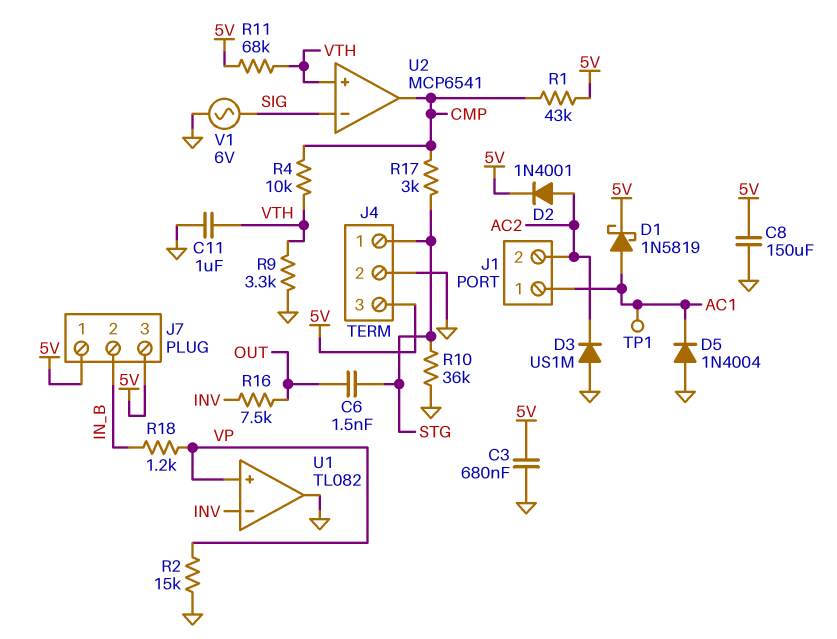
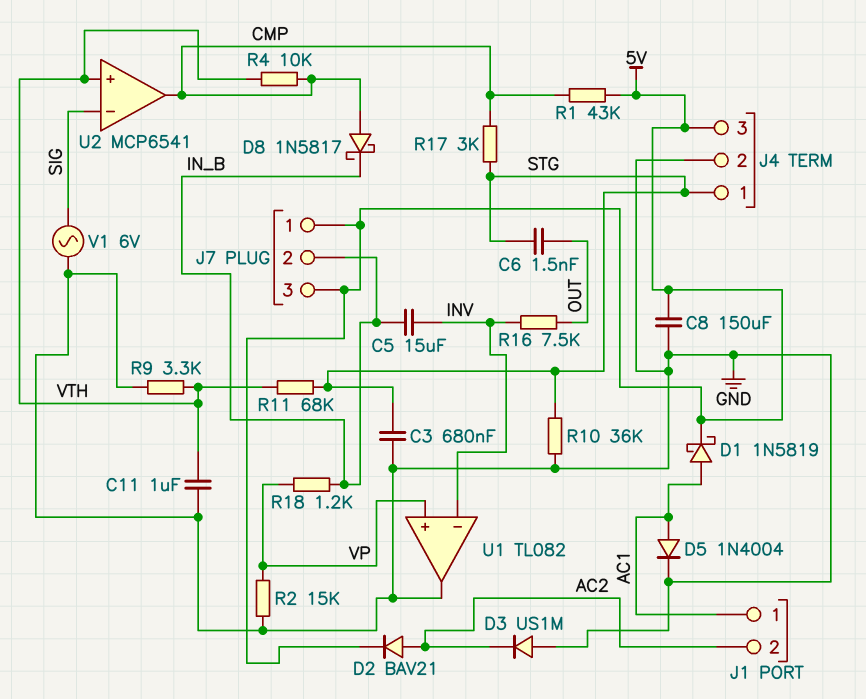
C3: 680nF (5V, GND) -> 680nF (GND, STG)
C5: none -> 15uF (INV, IN_B)
D2: diode 1N4001 (A AC2, K 5V) -> diode BAV21 (A AC2, K 5V)
D5: diode 1N4004 (A GND, K AC1) -> diode 1N4004 (A AC1, K GND)
D8: none -> schottky 1N5817 (A CMP, K IN_B)
R11: 68k (5V, VTH) -> 68k (STG, VTH)
TP1: test point (AC1) -> none

